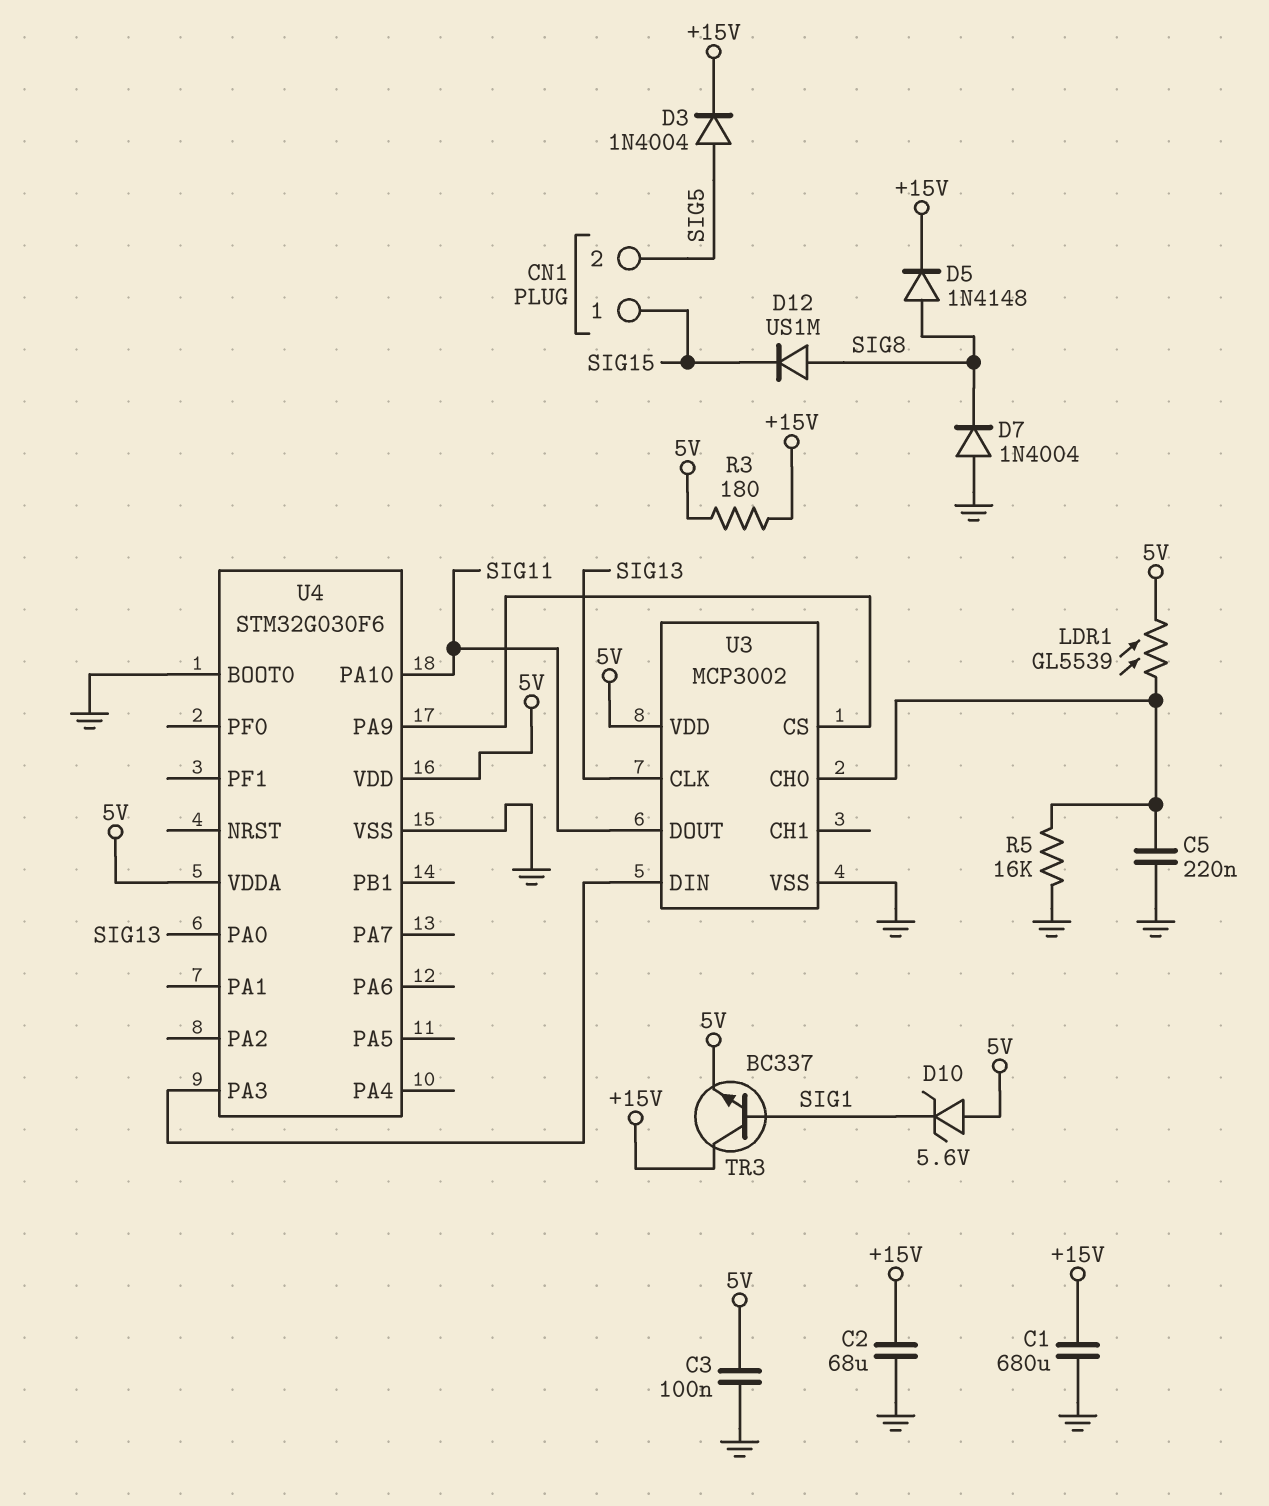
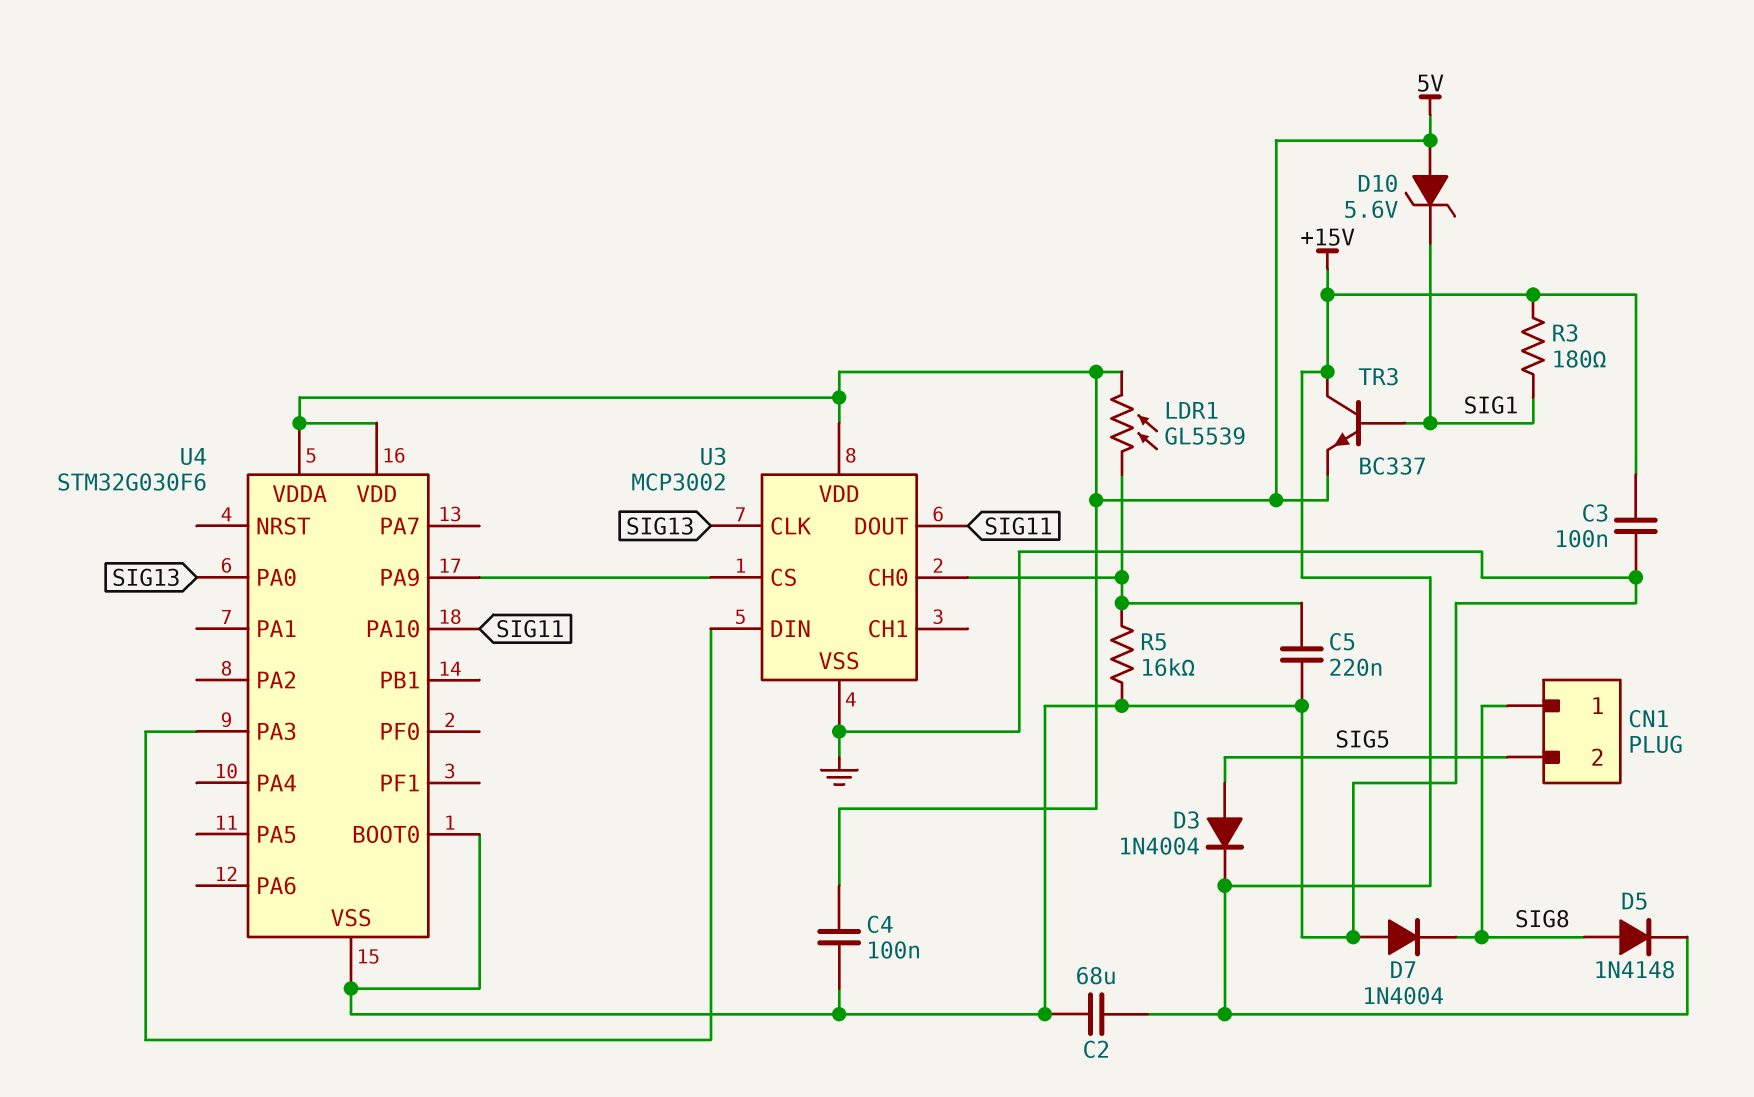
C1: 680uF (+15V, GND) -> none
C3: 100nF (5V, GND) -> 100nF (+15V, GND)
C4: none -> 100nF (5V, GND)
CN1 pin 1: SIG15 -> SIG8
D12: diode US1M (A SIG8, K SIG15) -> none
R3: 180 (+15V, 5V) -> 180 (+15V, SIG1)

